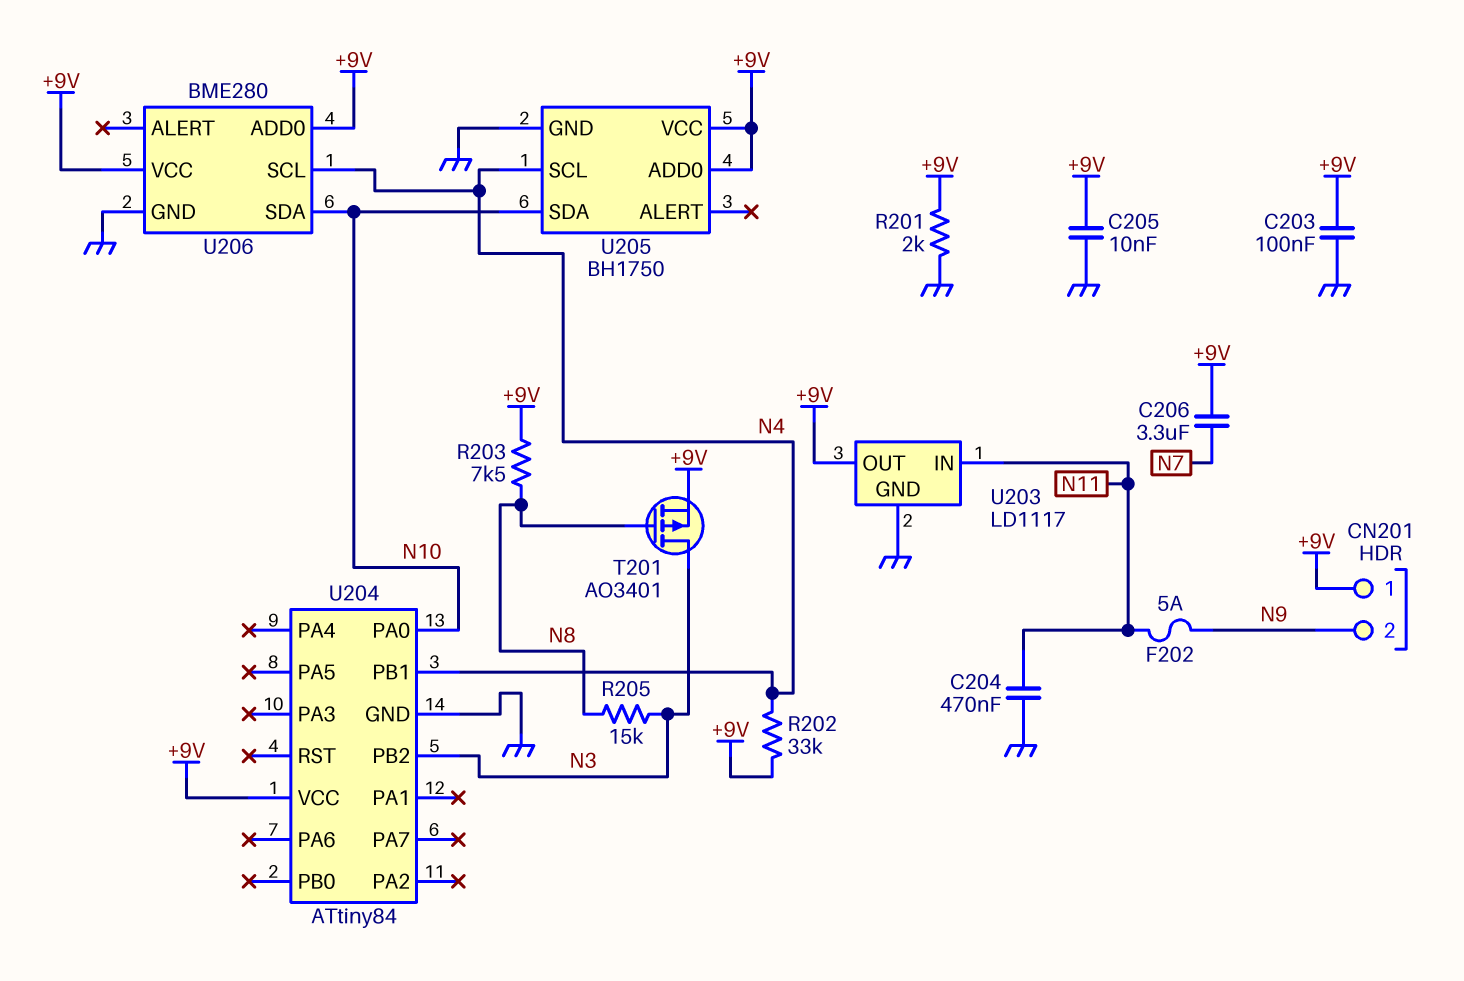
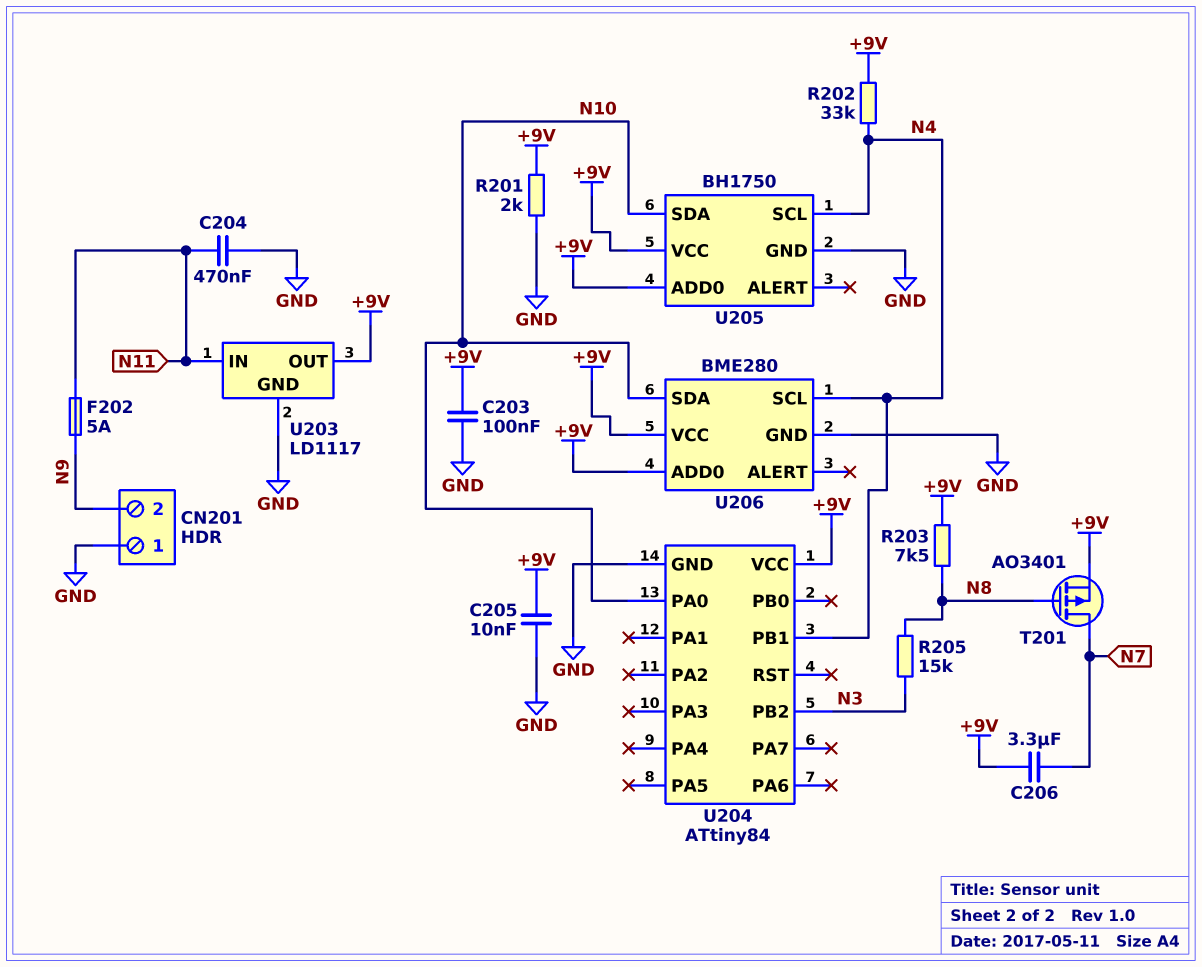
CN201 pin 1: +9V -> GND
T201: PMOS AO3401 (G N8, D N3, S +9V) -> PMOS AO3401 (G N8, D N7, S +9V)

